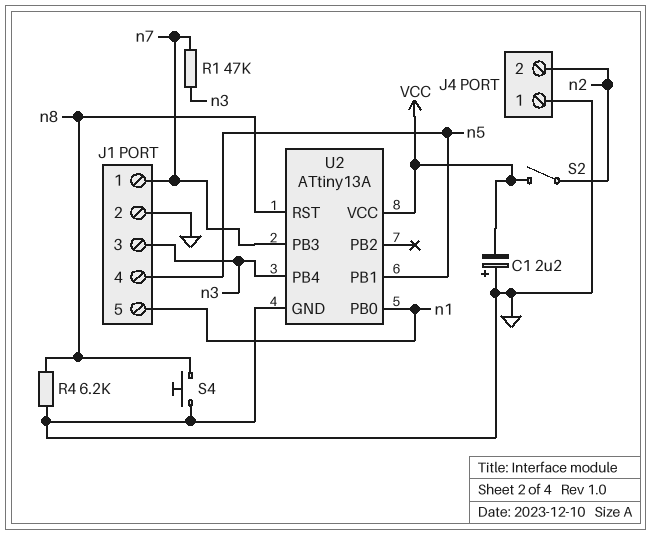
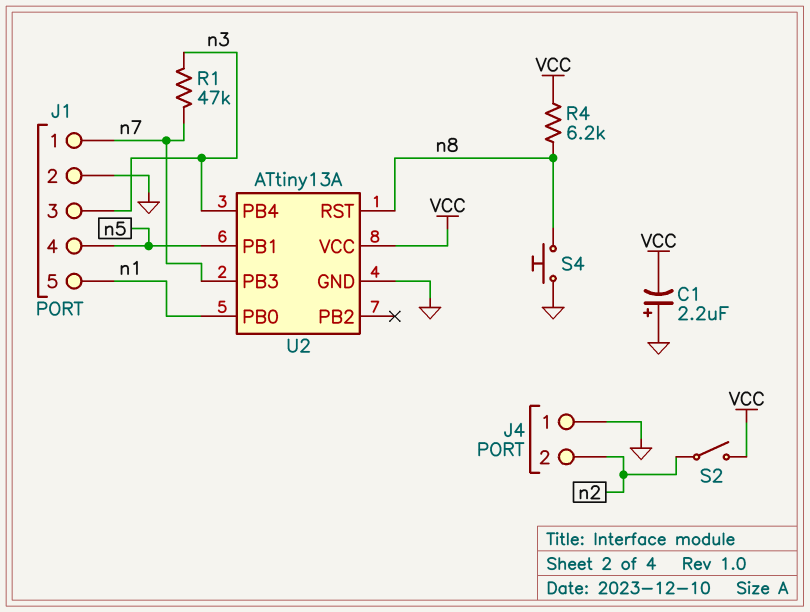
R4: 6.2k (GND, n8) -> 6.2k (VCC, n8)

